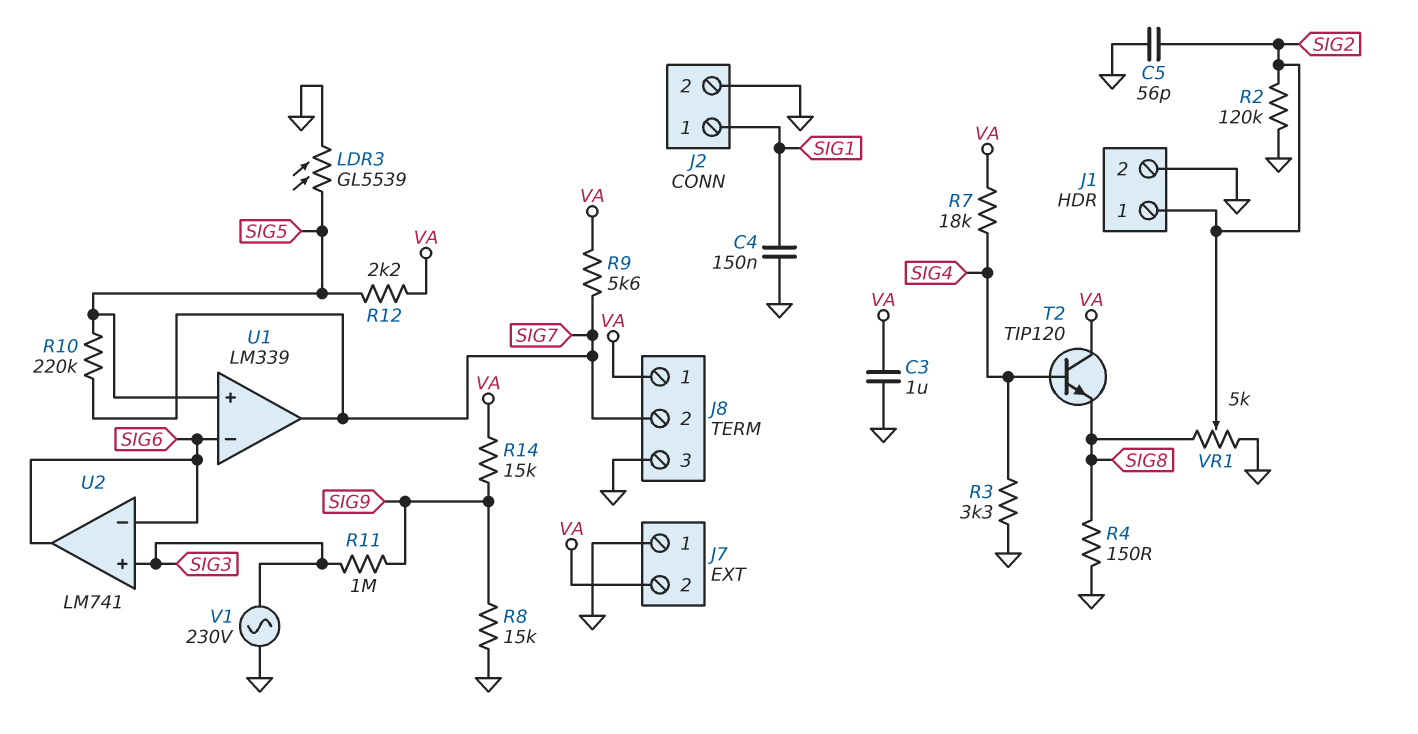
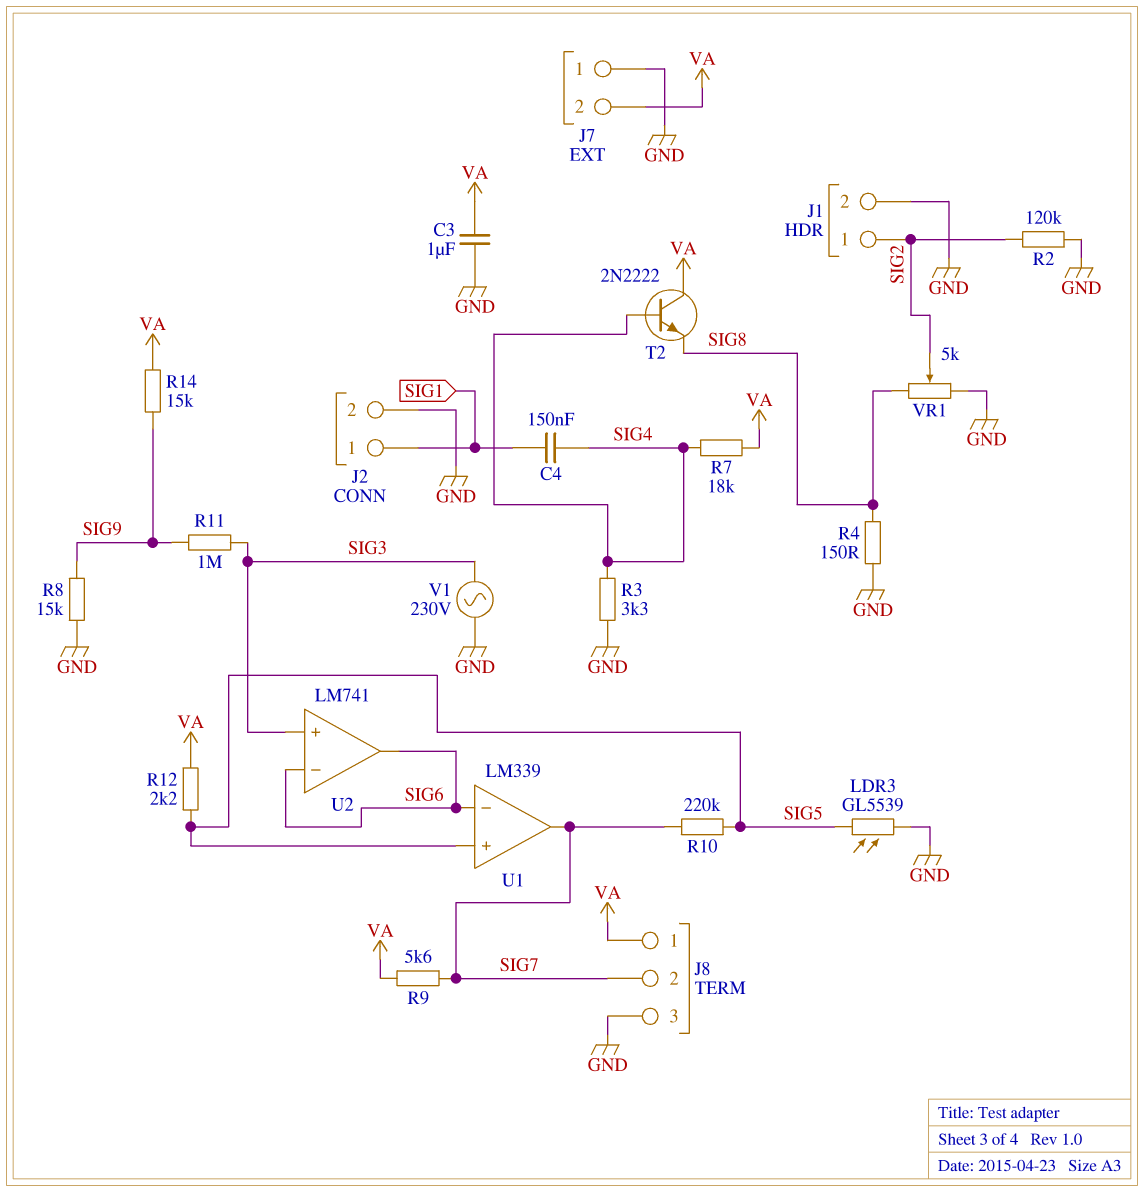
C4: 150nF (GND, SIG1) -> 150nF (SIG1, SIG4)
C5: 56pF (GND, SIG2) -> none
T2: NPN TIP120 (B SIG4, C VA, E SIG8) -> NPN 2N2222 (B SIG4, C VA, E SIG8)

